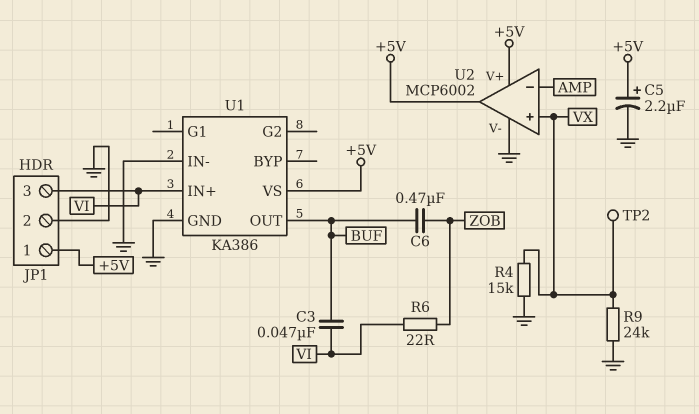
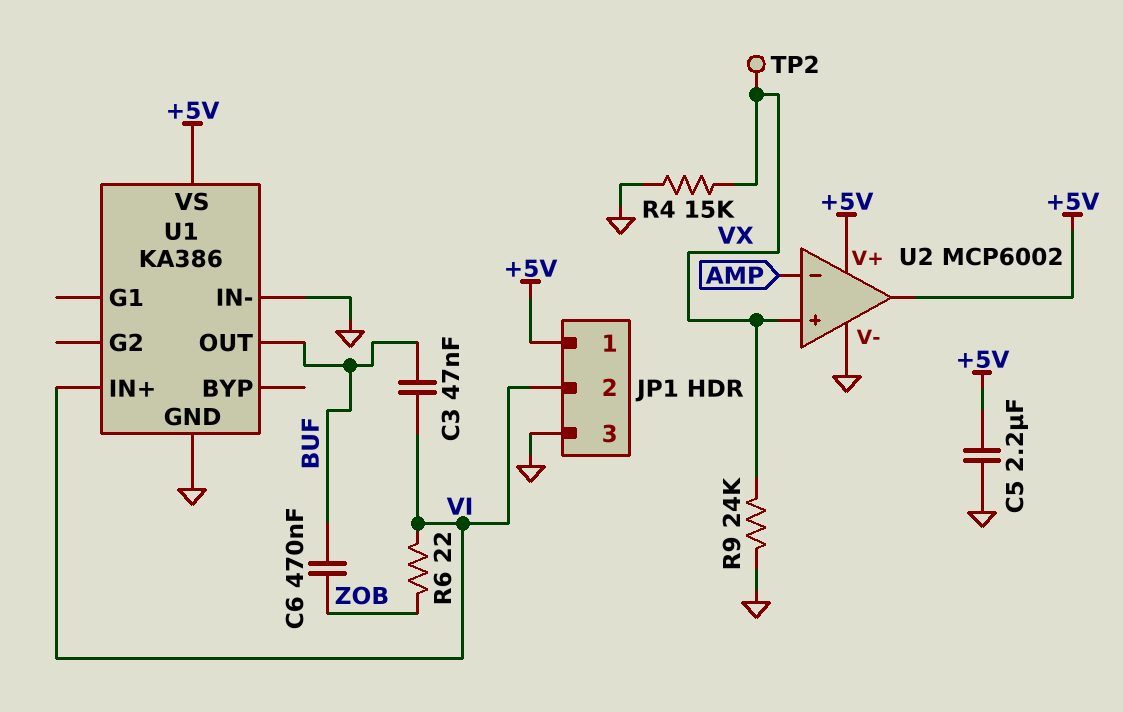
C5: 2.2uF (plus +5V, minus GND) -> 2.2uF (+5V, GND)
JP1 pin 2: GND -> VI
JP1 pin 3: VI -> GND

